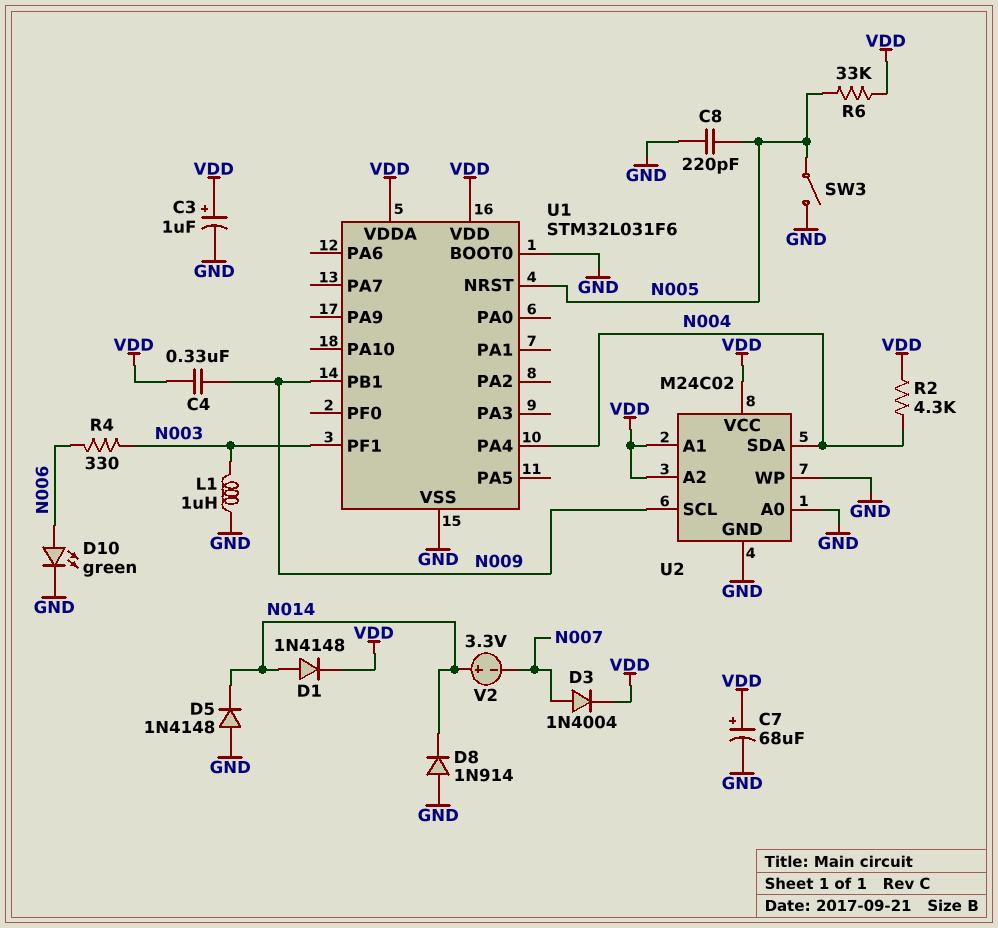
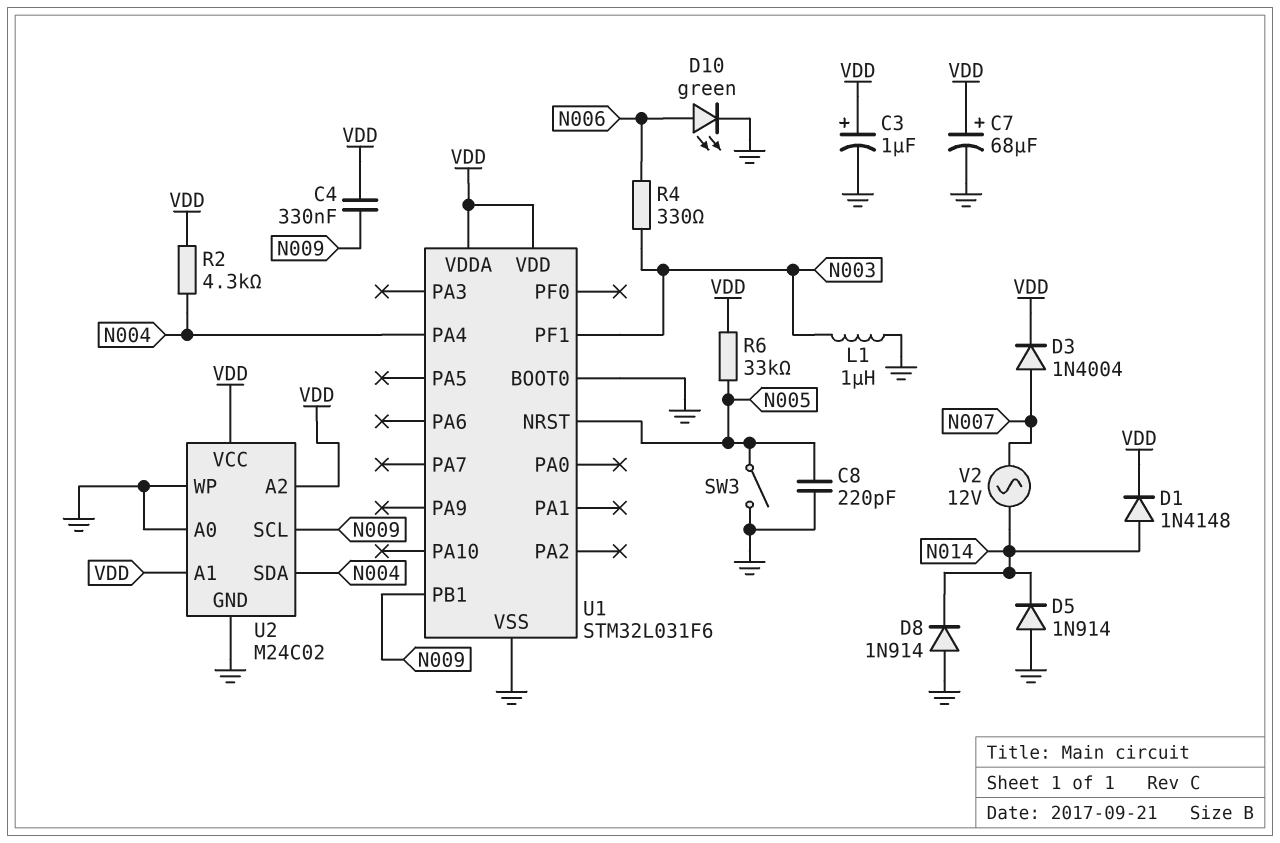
D5: diode 1N4148 (A GND, K N014) -> diode 1N914 (A GND, K N014)
V2: 3.3V (plus N014, minus N007) -> AC 12V (N007, N014)

